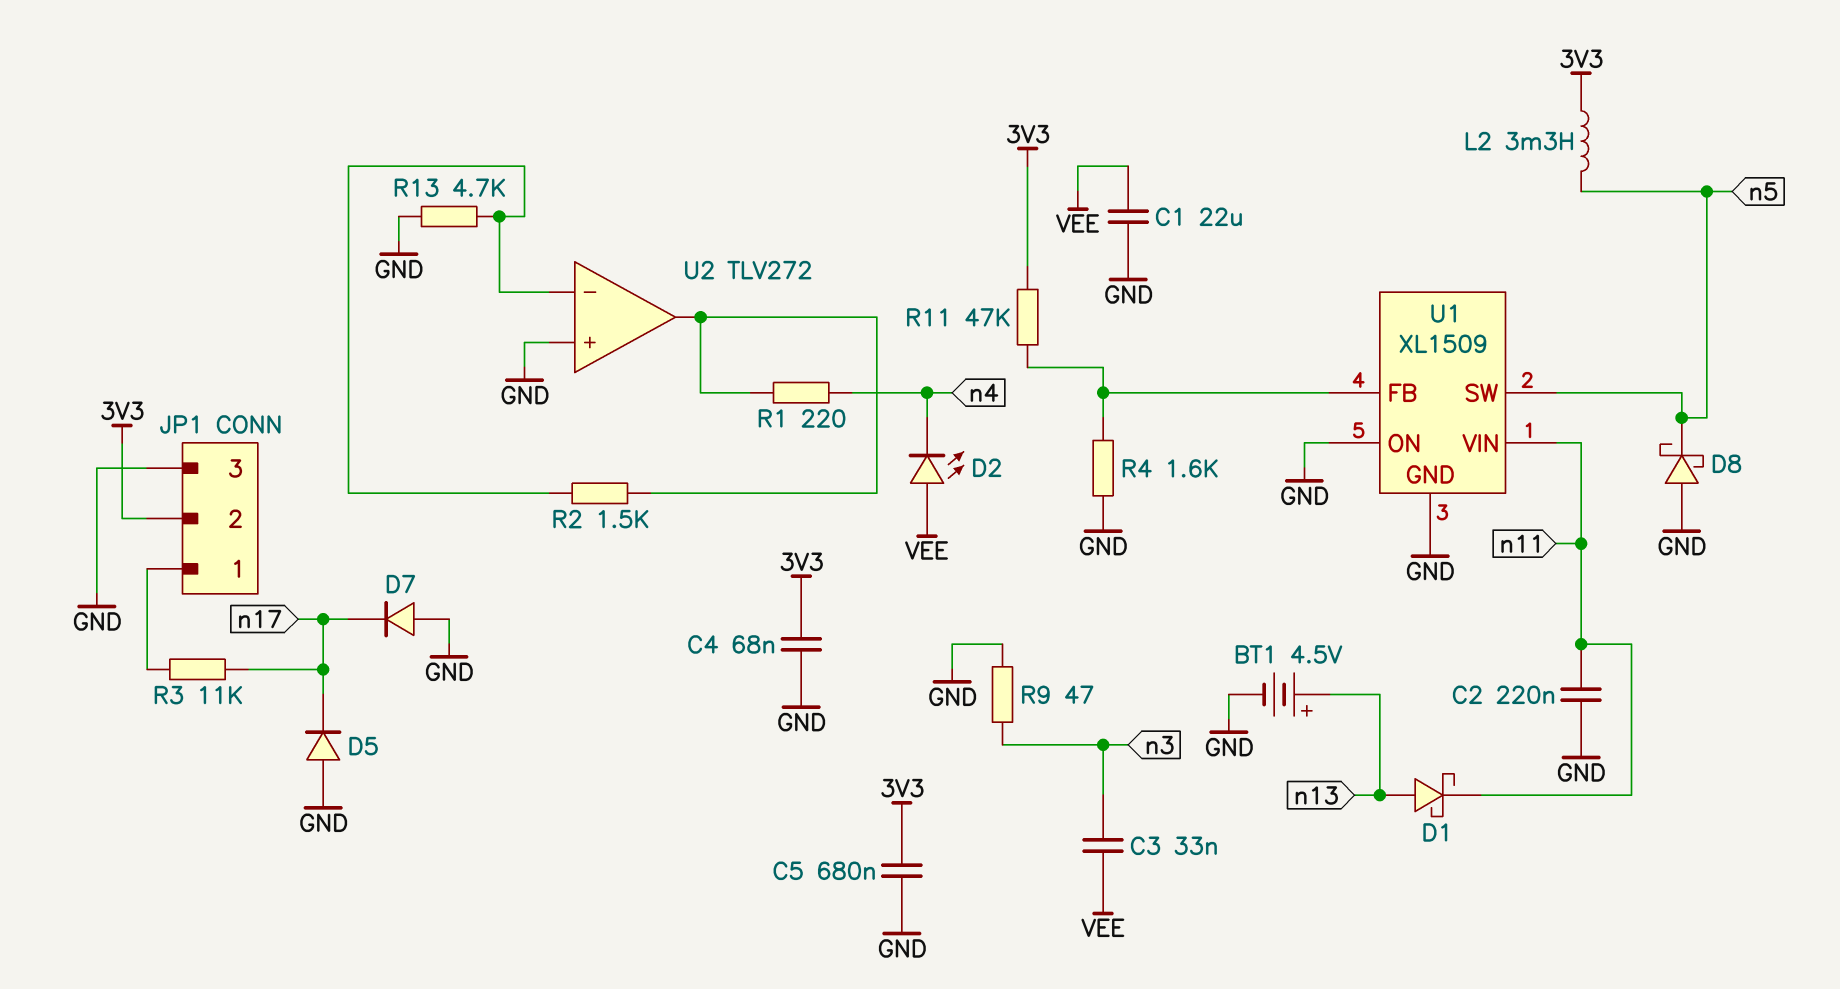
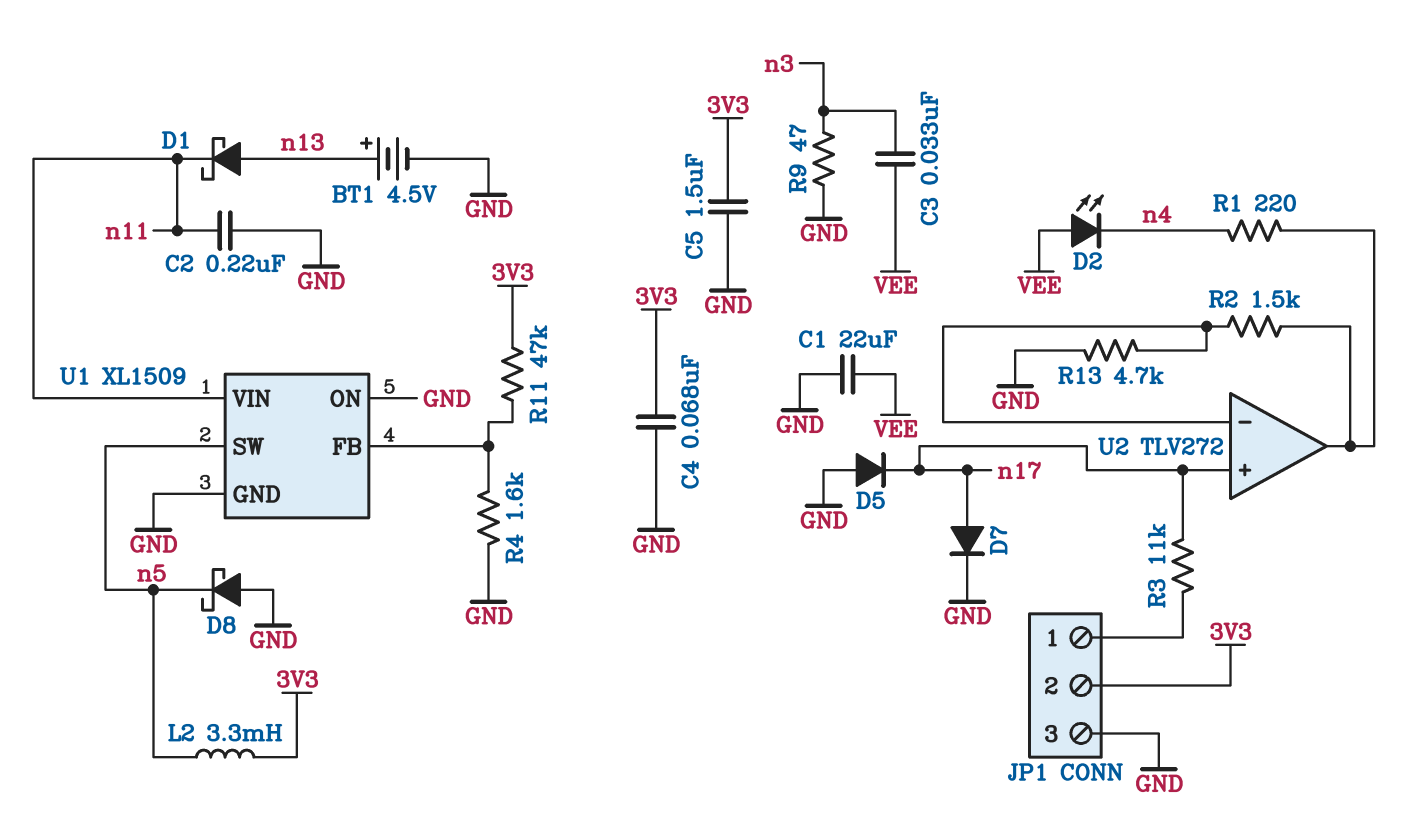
C5: 680nF (3V3, GND) -> 1.5uF (3V3, GND)
D7: diode (A GND, K n17) -> diode (A n17, K GND)
U2 pin in+: GND -> n17

